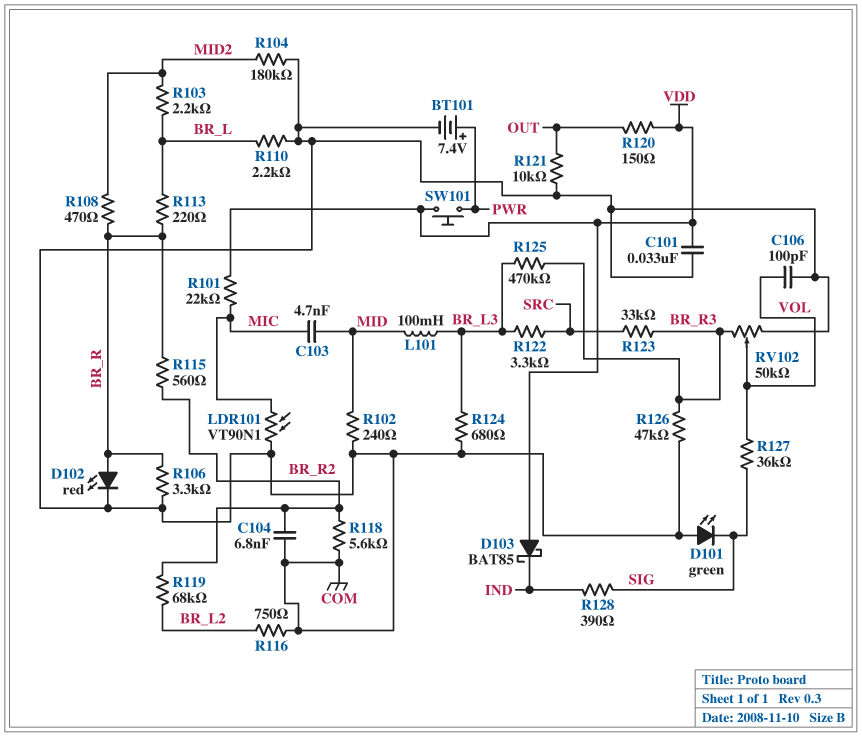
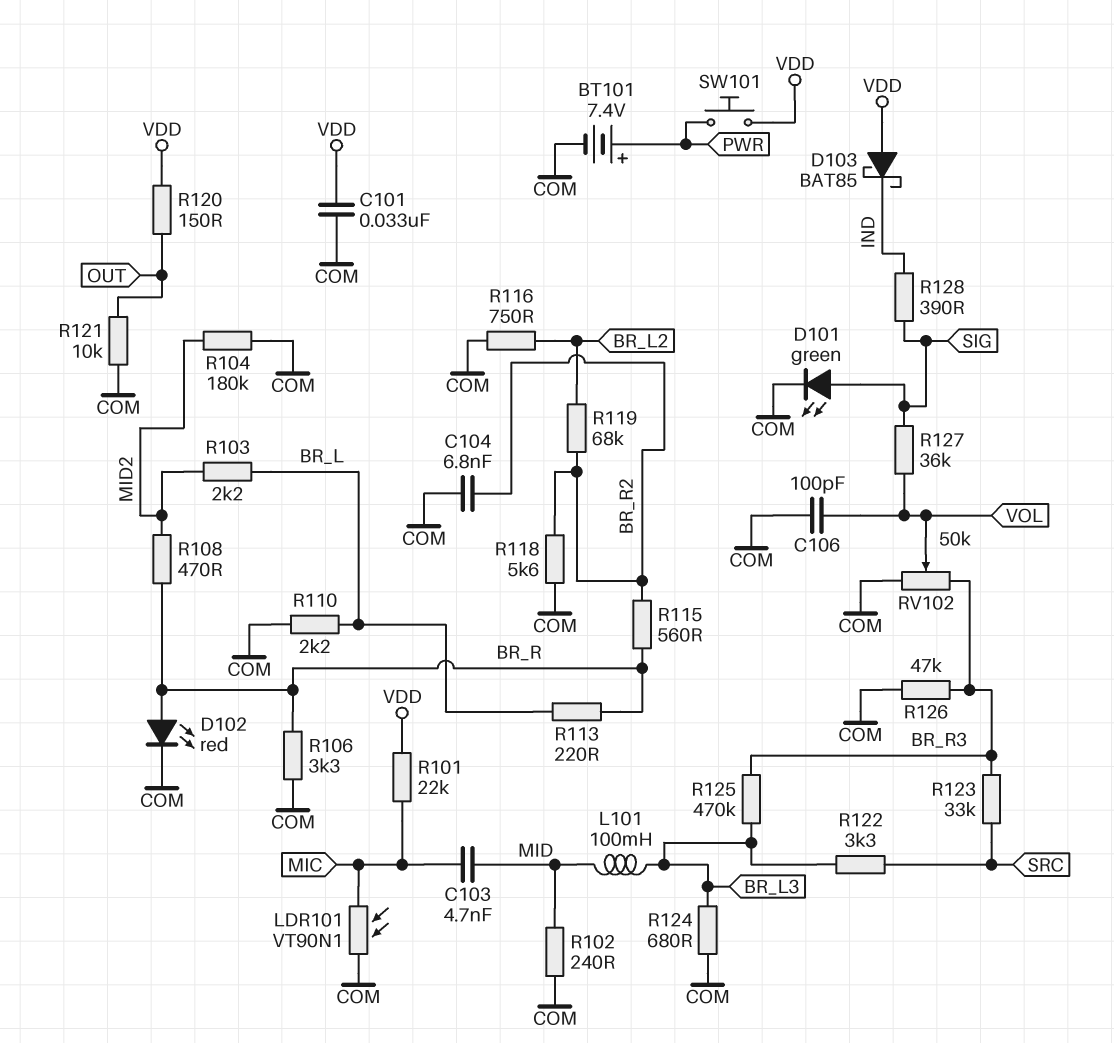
D101: LED green (A COM, K SIG) -> LED green (A SIG, K COM)

